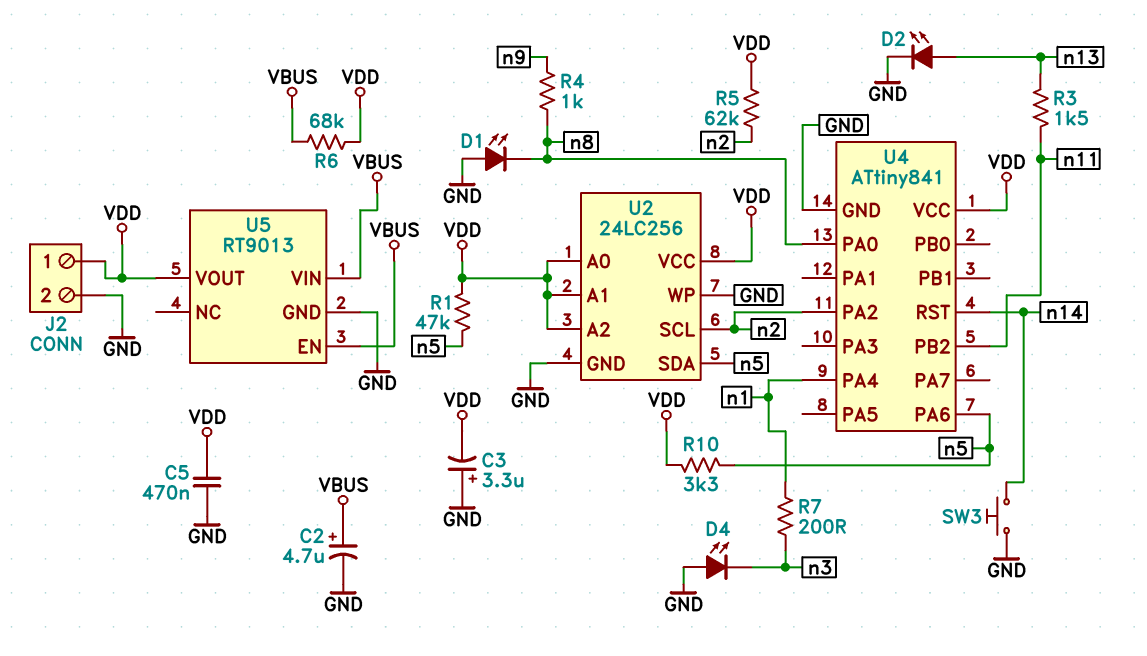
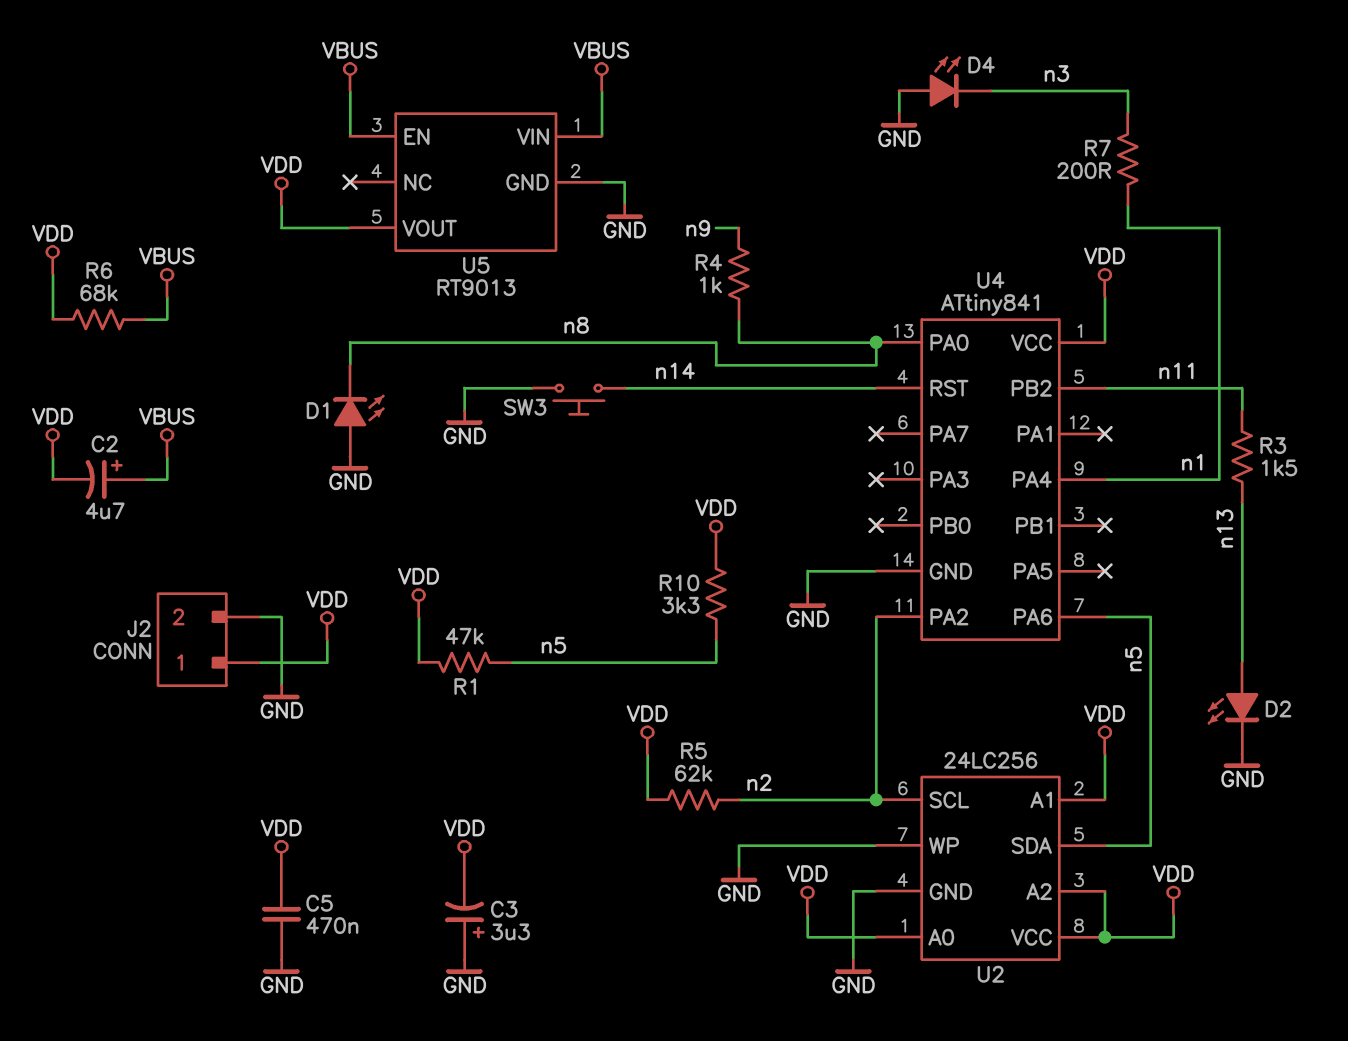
C2: 4.7uF (plus VBUS, minus GND) -> 4.7uF (plus VBUS, minus VDD)

